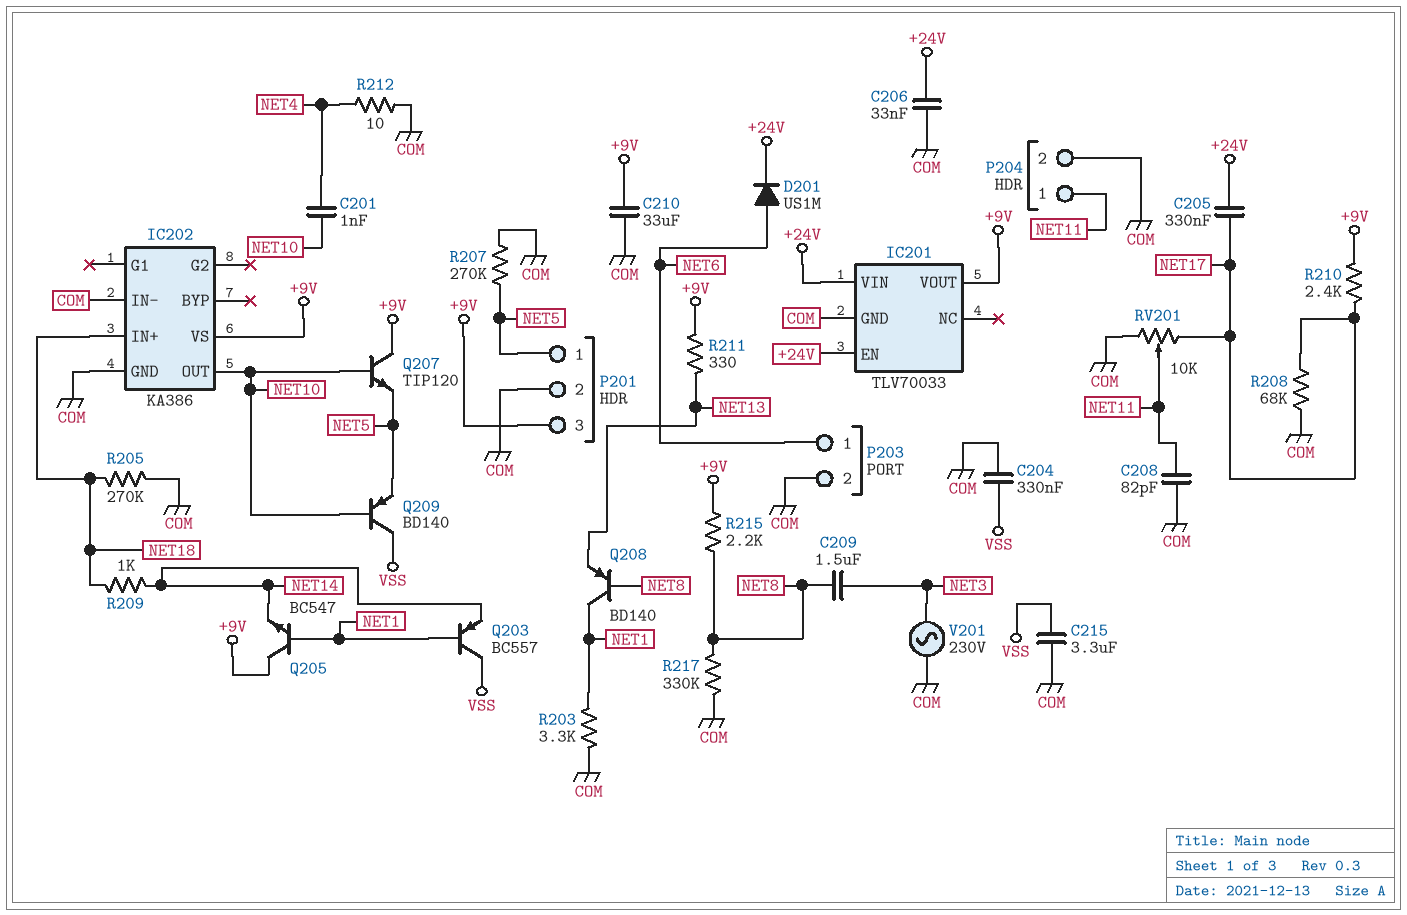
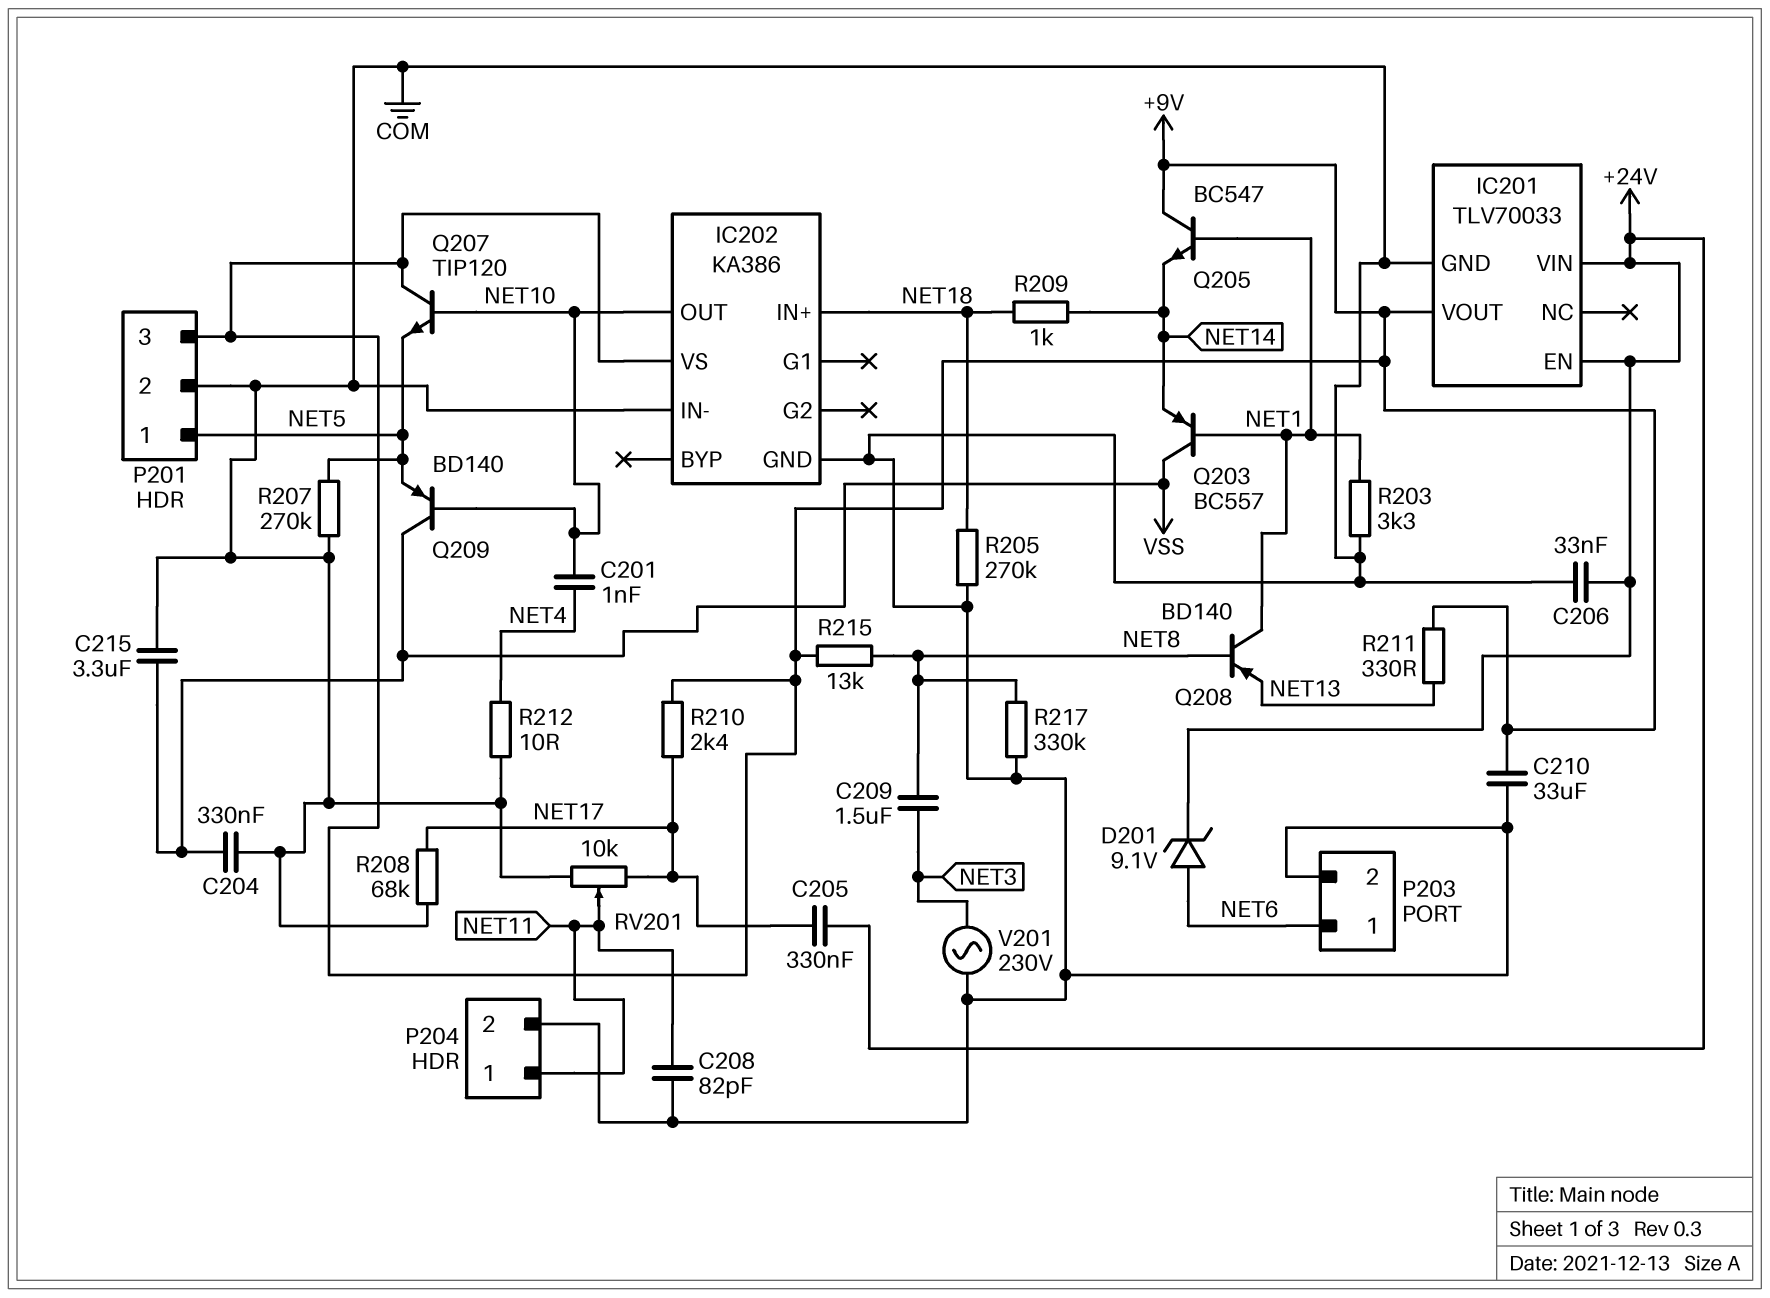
D201: diode US1M (A NET6, K +24V) -> zener 9.1V (A NET6, K +24V)
R215: 2.2k (+9V, NET8) -> 13k (+9V, NET8)

